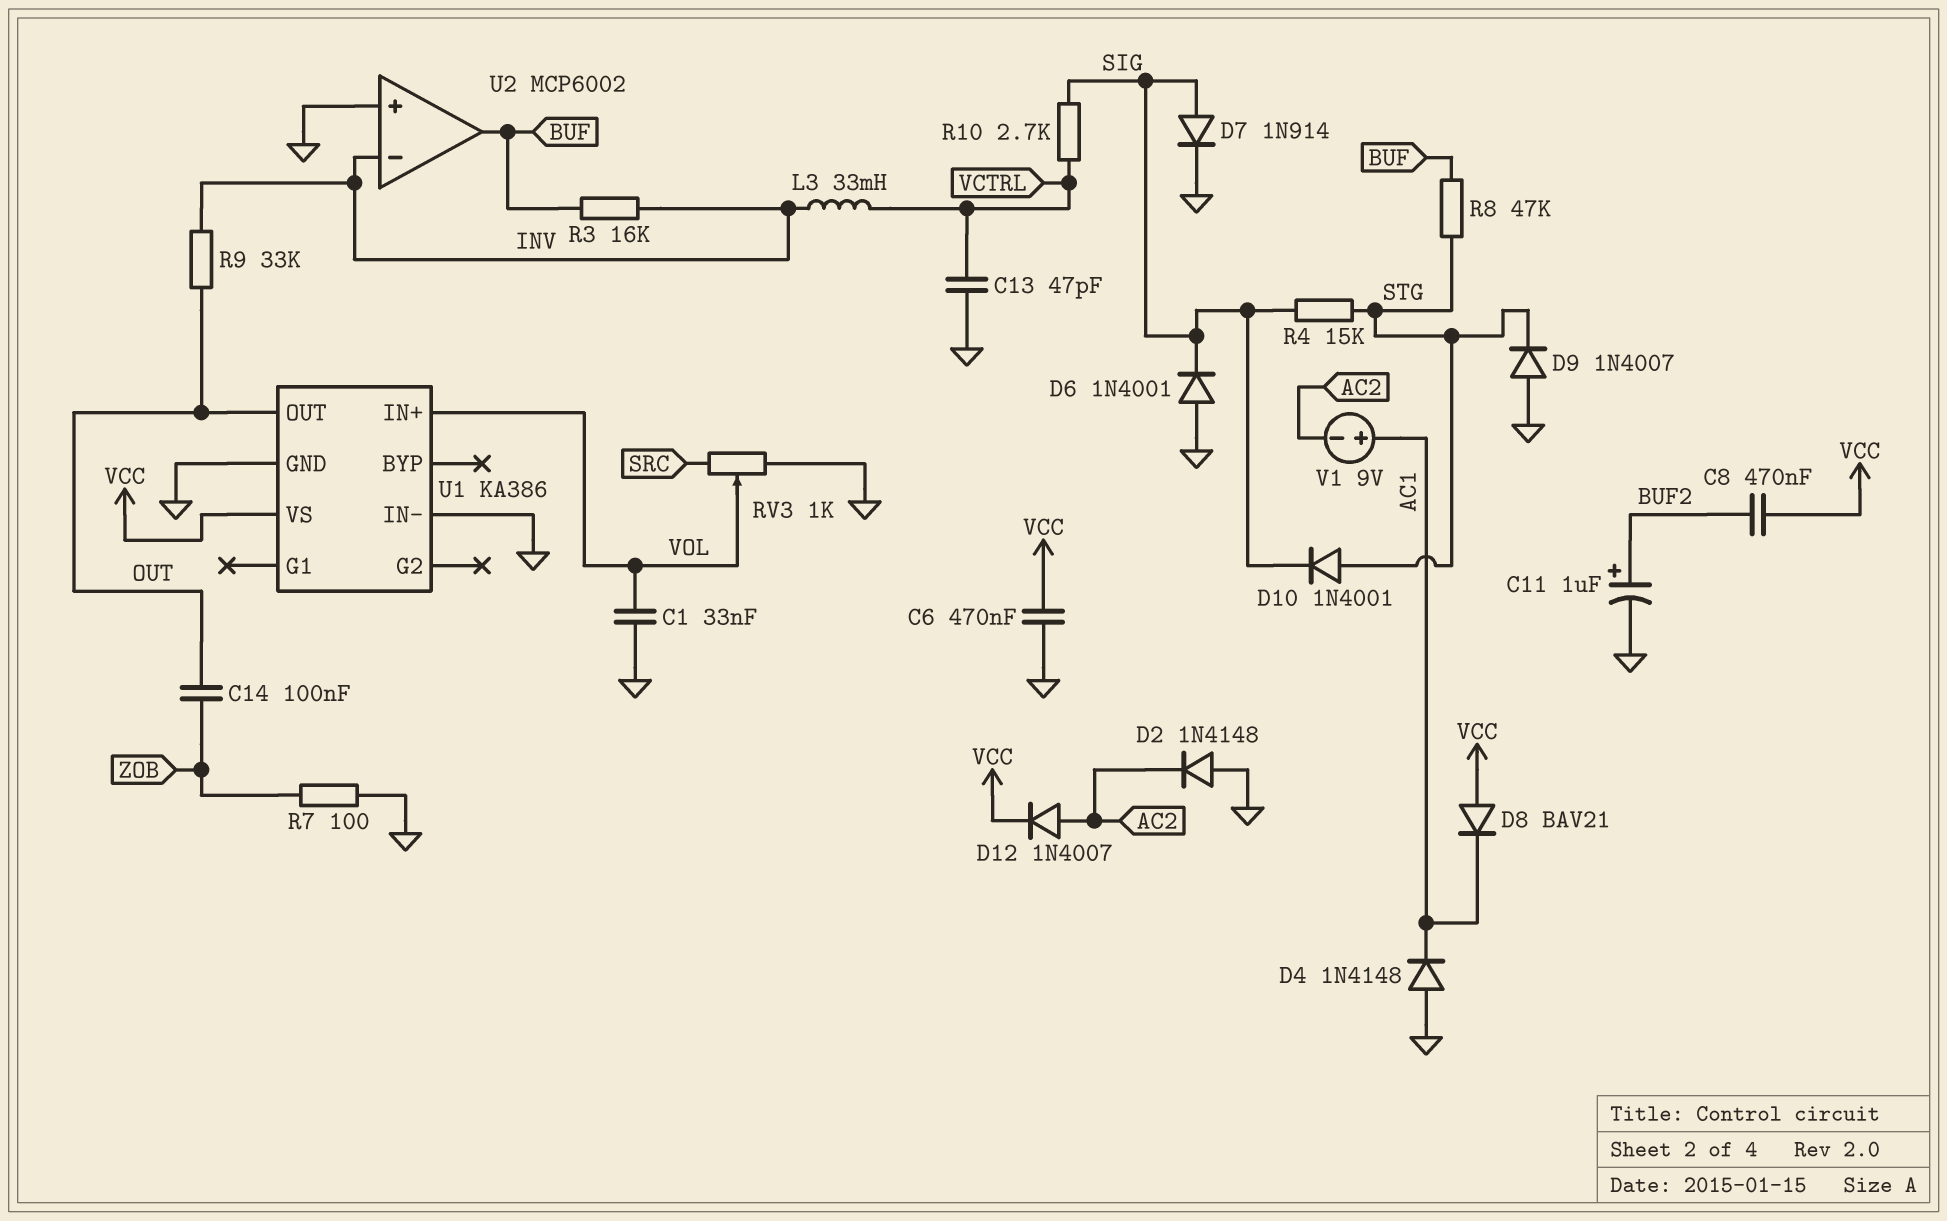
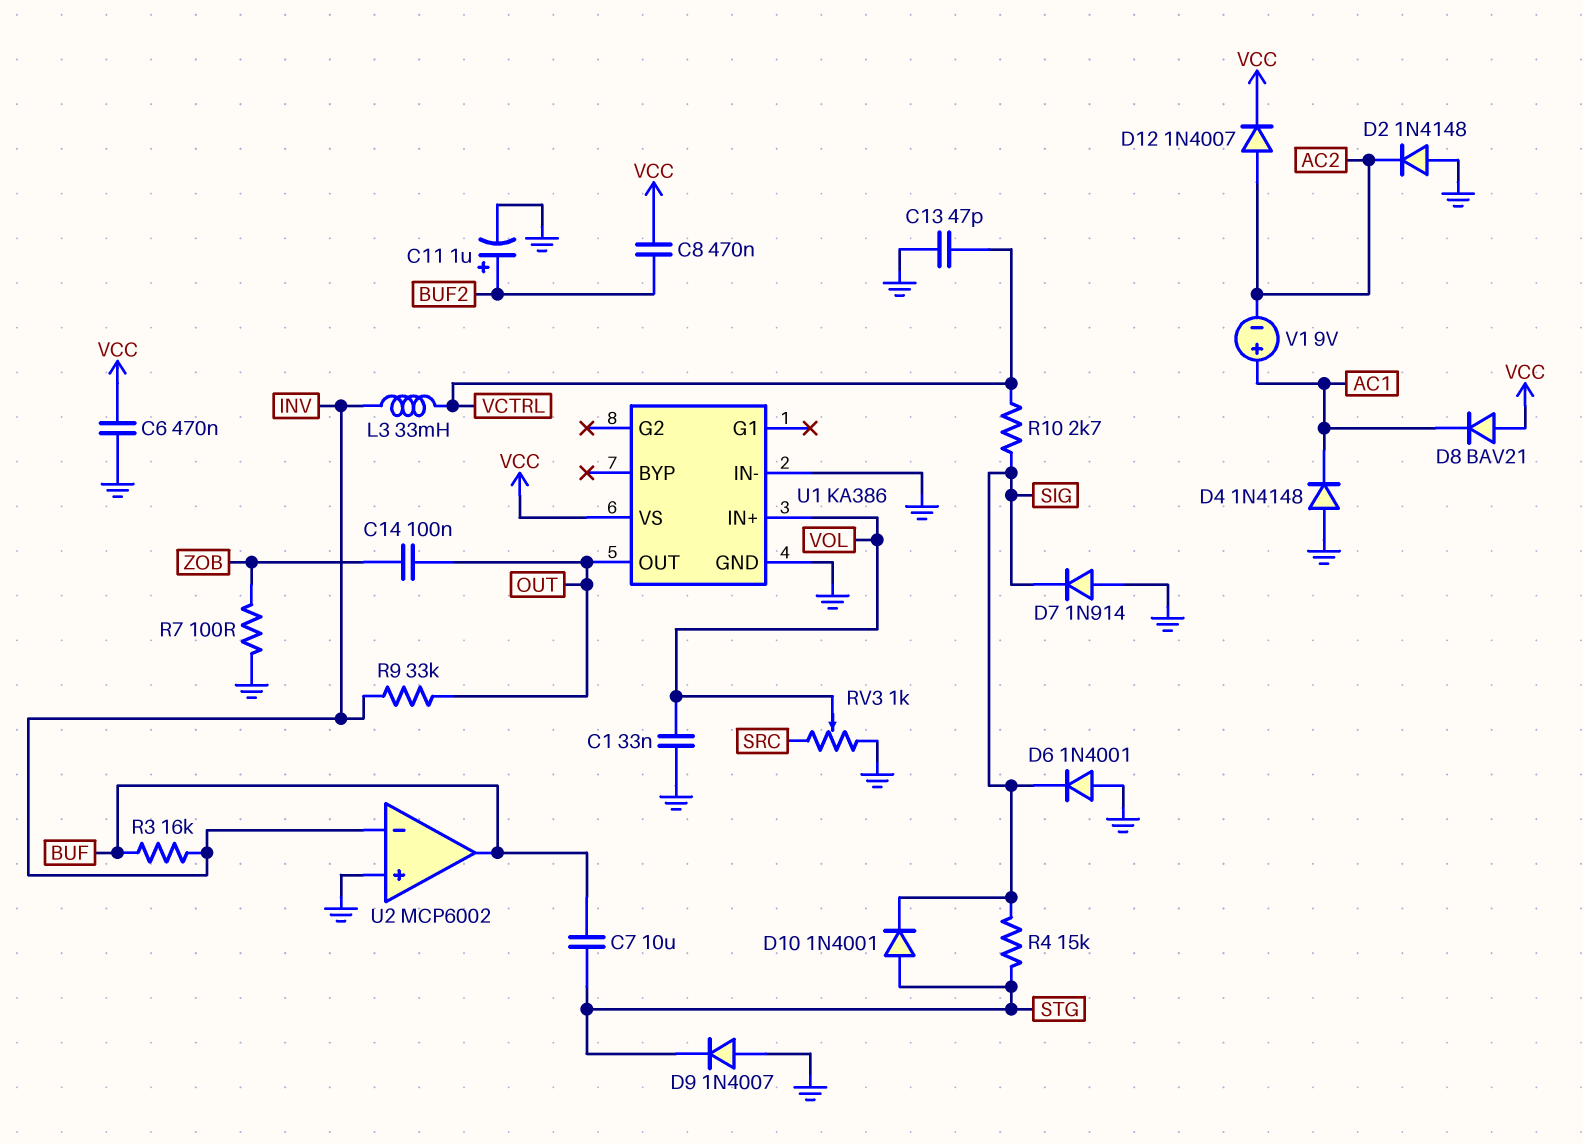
C7: none -> 10uF (BUF, STG)
D7: diode 1N914 (A SIG, K GND) -> diode 1N914 (A GND, K SIG)
R8: 47k (BUF, STG) -> none

